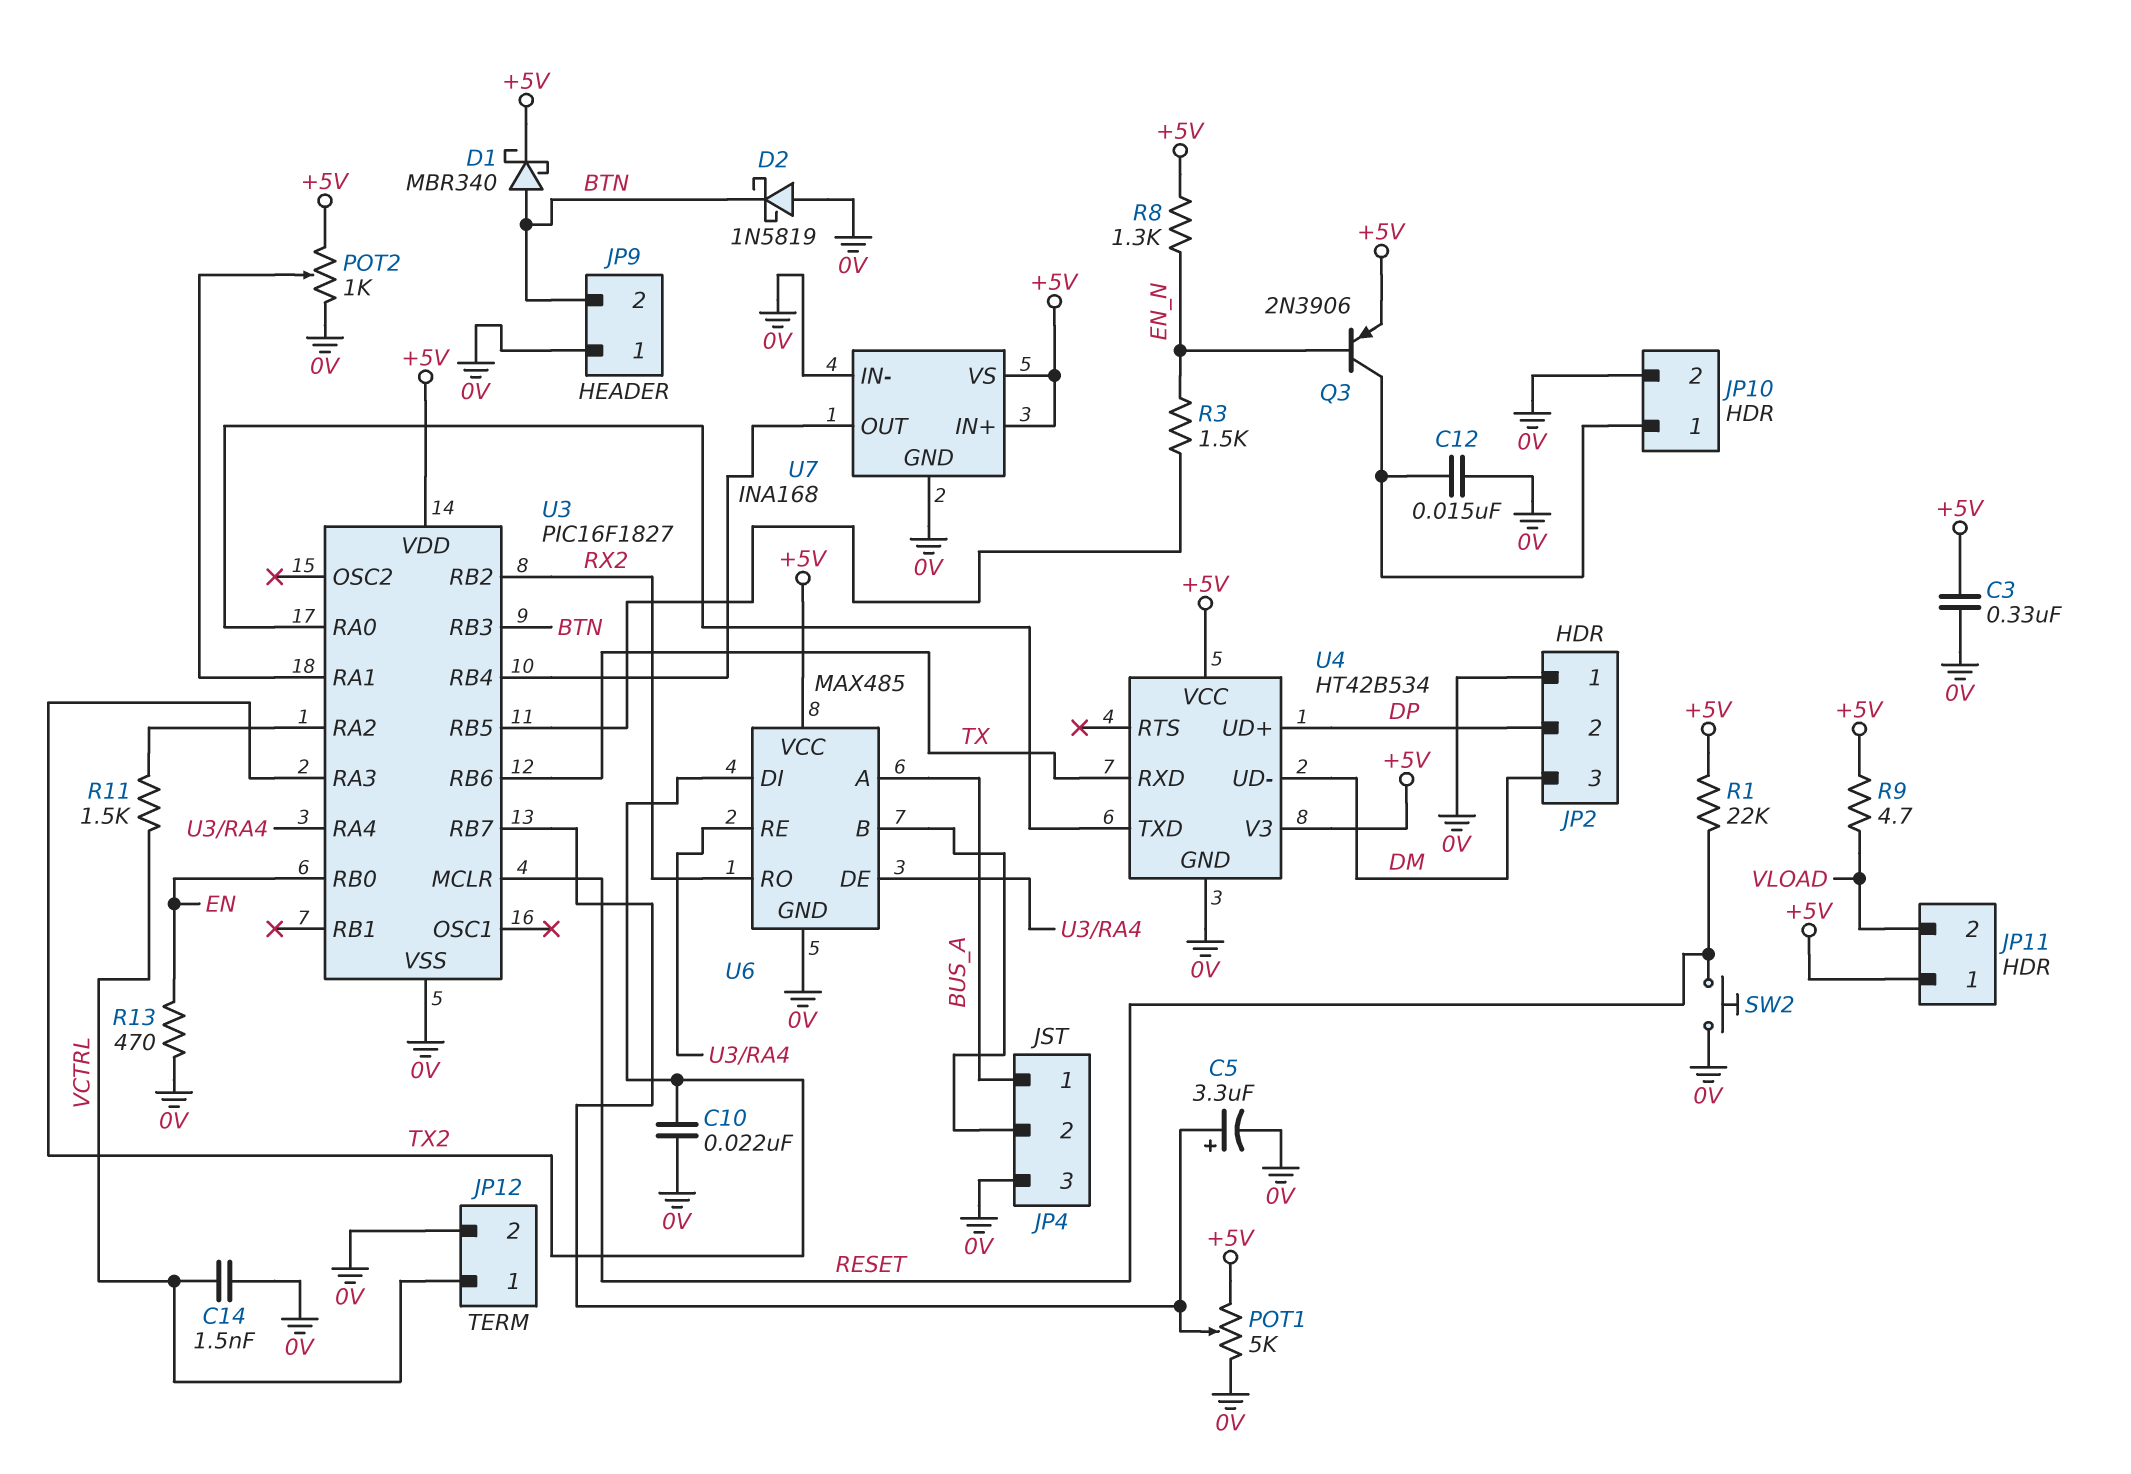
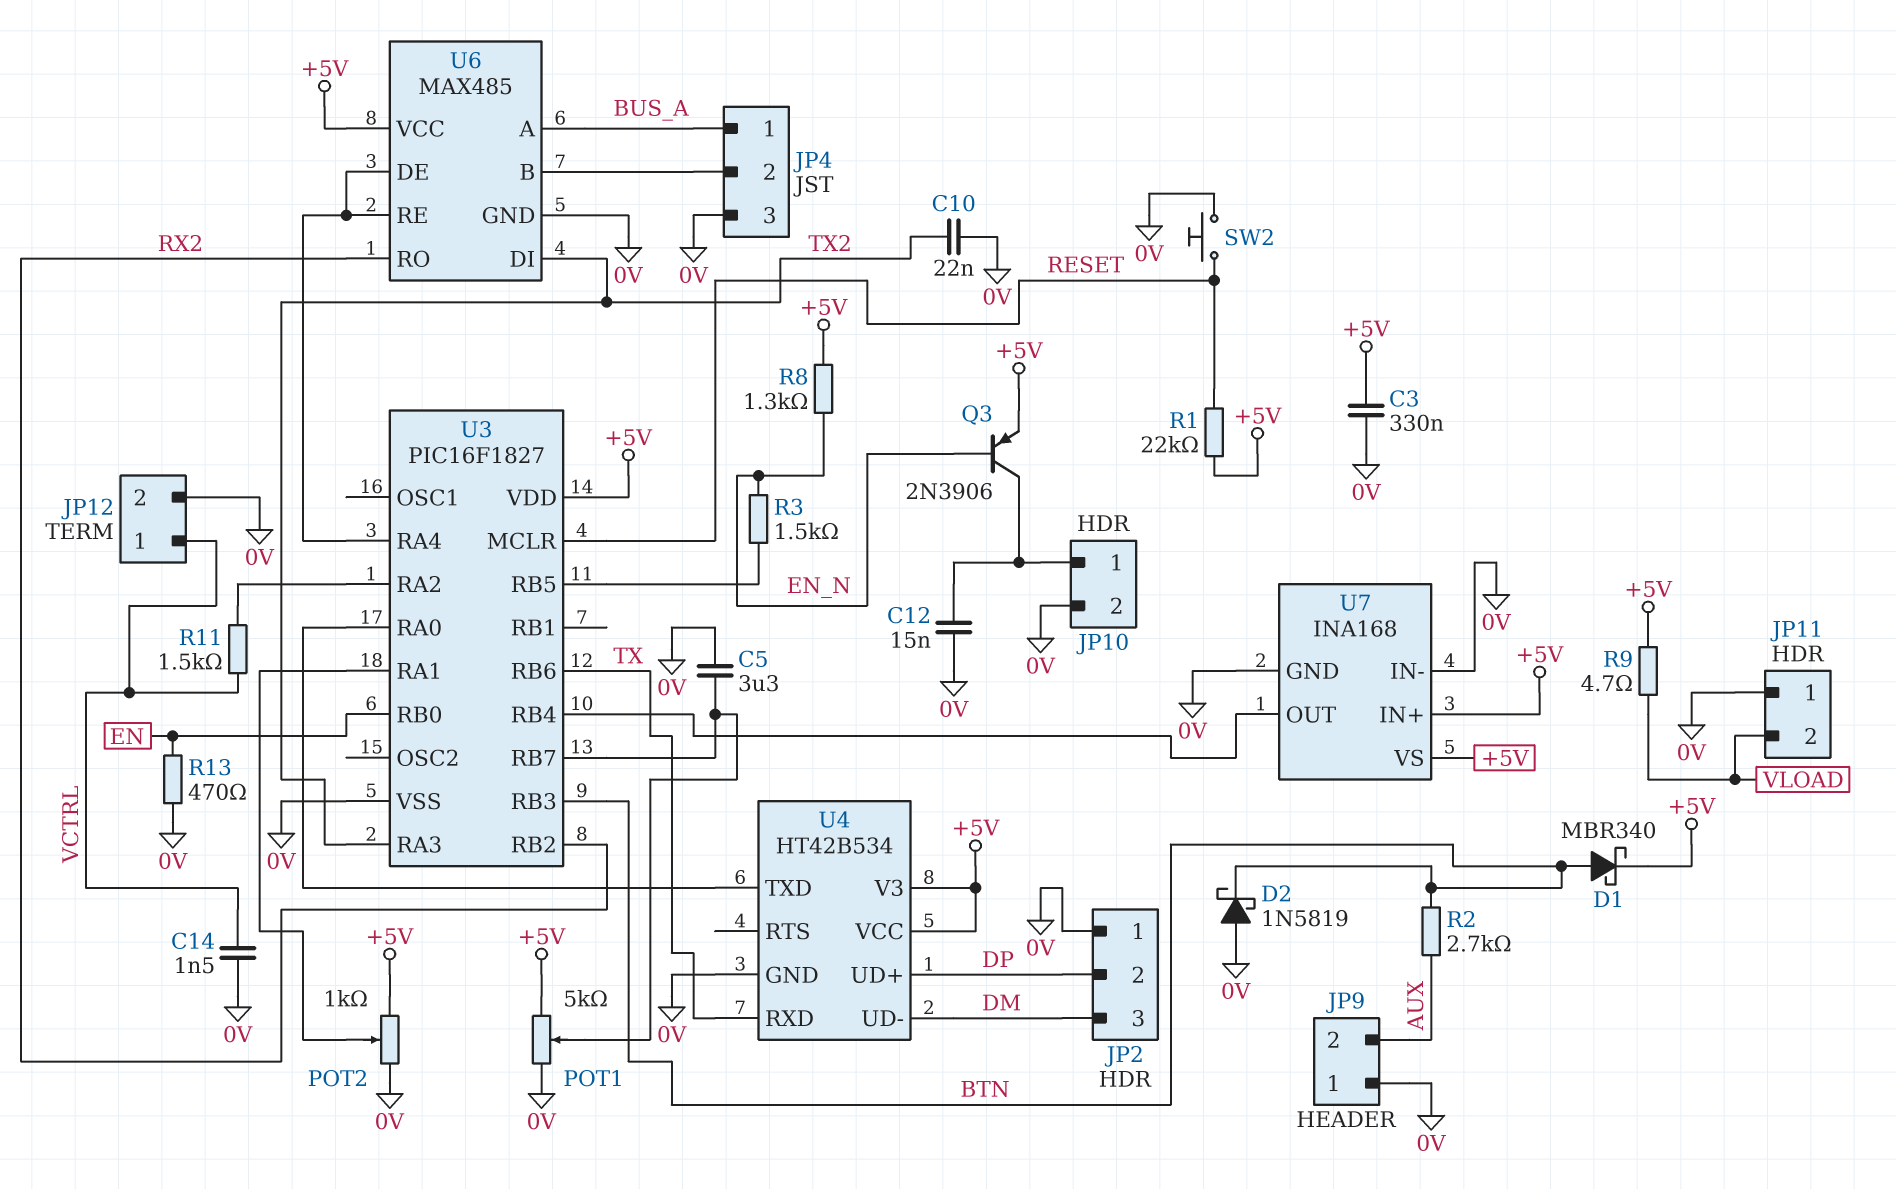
C5: 3.3uF (plus U3/RB7, minus 0V) -> 3.3uF (0V, U3/RB7)
JP9 pin 2: BTN -> AUX
JP11 pin 1: +5V -> 0V
R2: none -> 2.7k (AUX, BTN)

